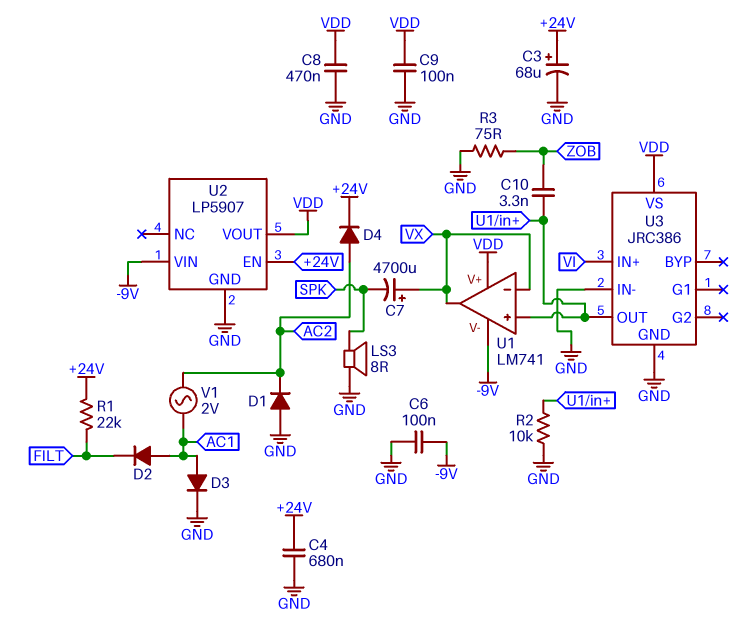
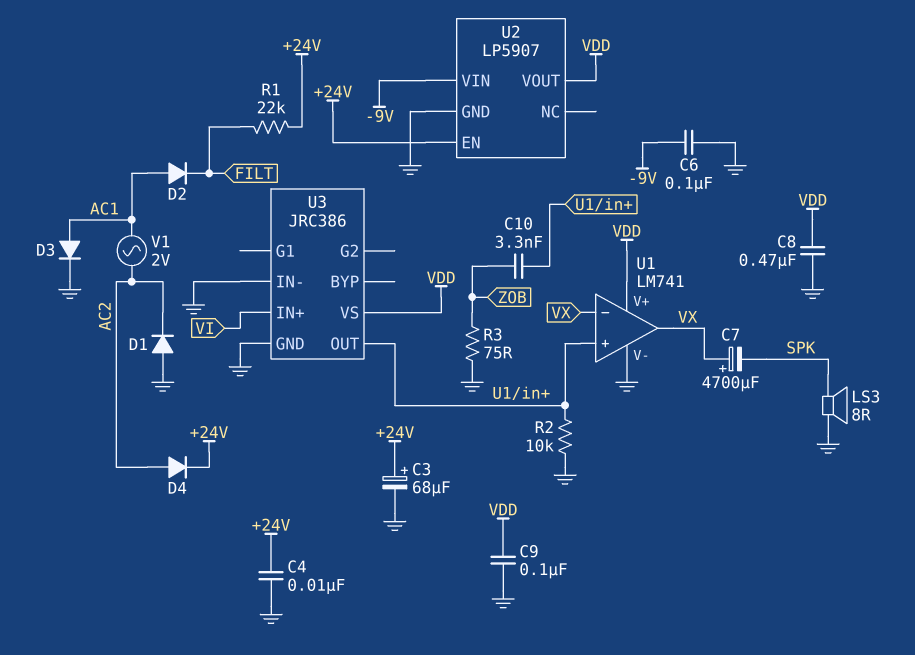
C4: 680nF (+24V, GND) -> 10nF (+24V, GND)
U1 pin V-: -9V -> GND

